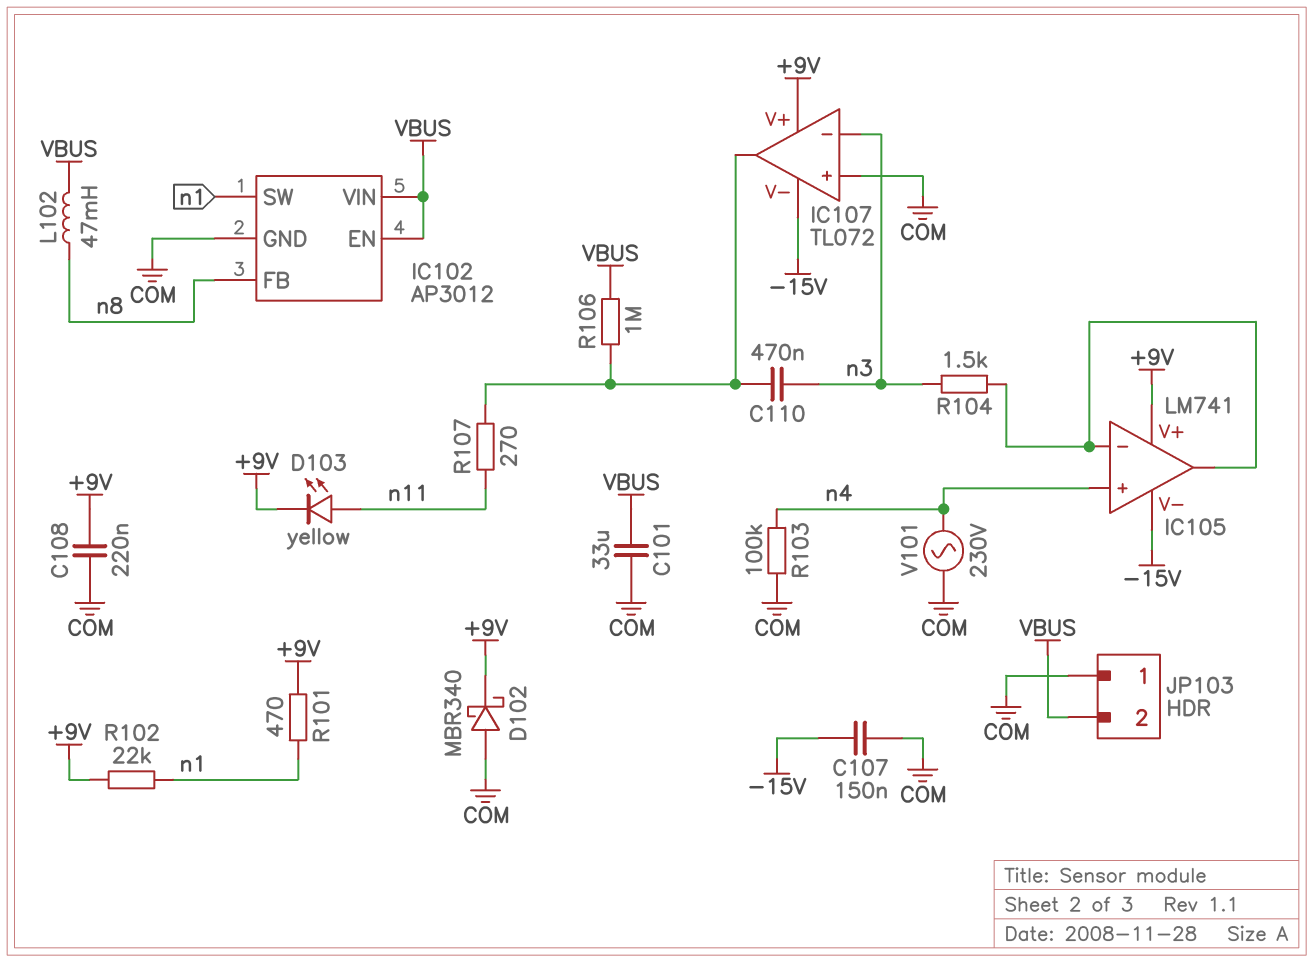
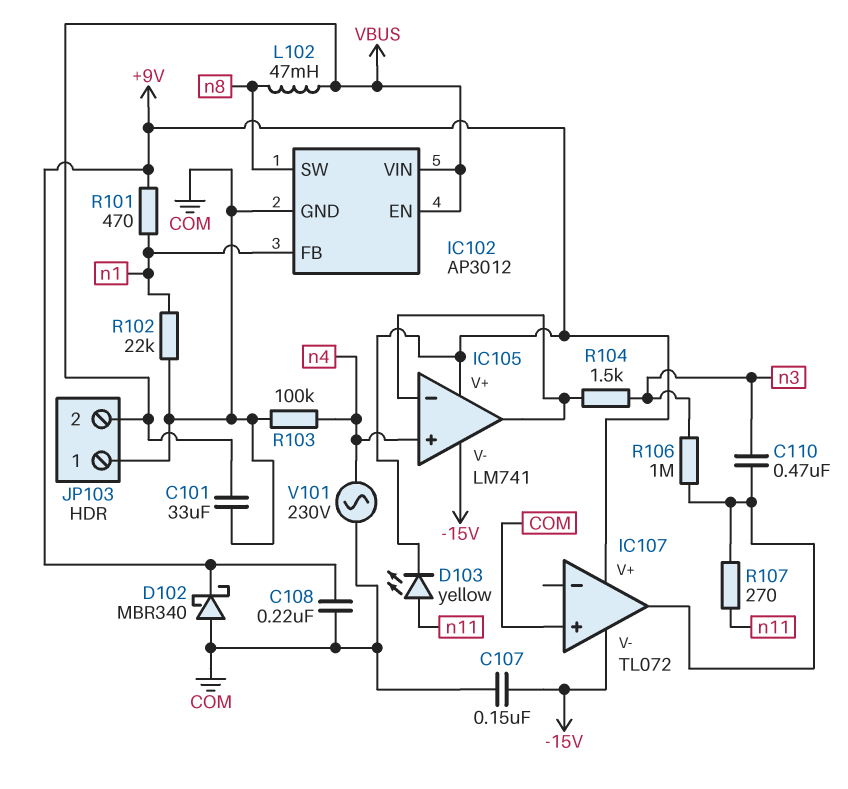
IC102 pin FB: n8 -> n1
IC102 pin SW: n1 -> n8
IC107 pin in-: n3 -> none
R102: 22k (+9V, n1) -> 22k (COM, n1)
R106: 1M (IC107/out, VBUS) -> 1M (IC107/out, n3)

